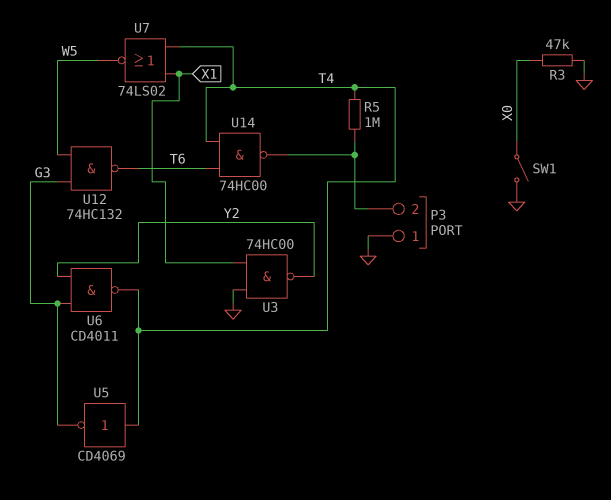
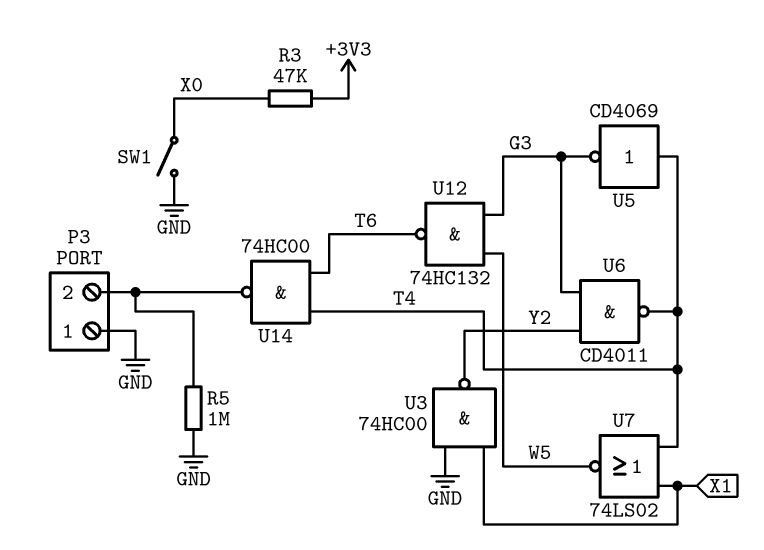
R3: 47k (GND, X0) -> 47k (+3V3, X0)
R5: 1M (P3/2, T4) -> 1M (GND, P3/2)

